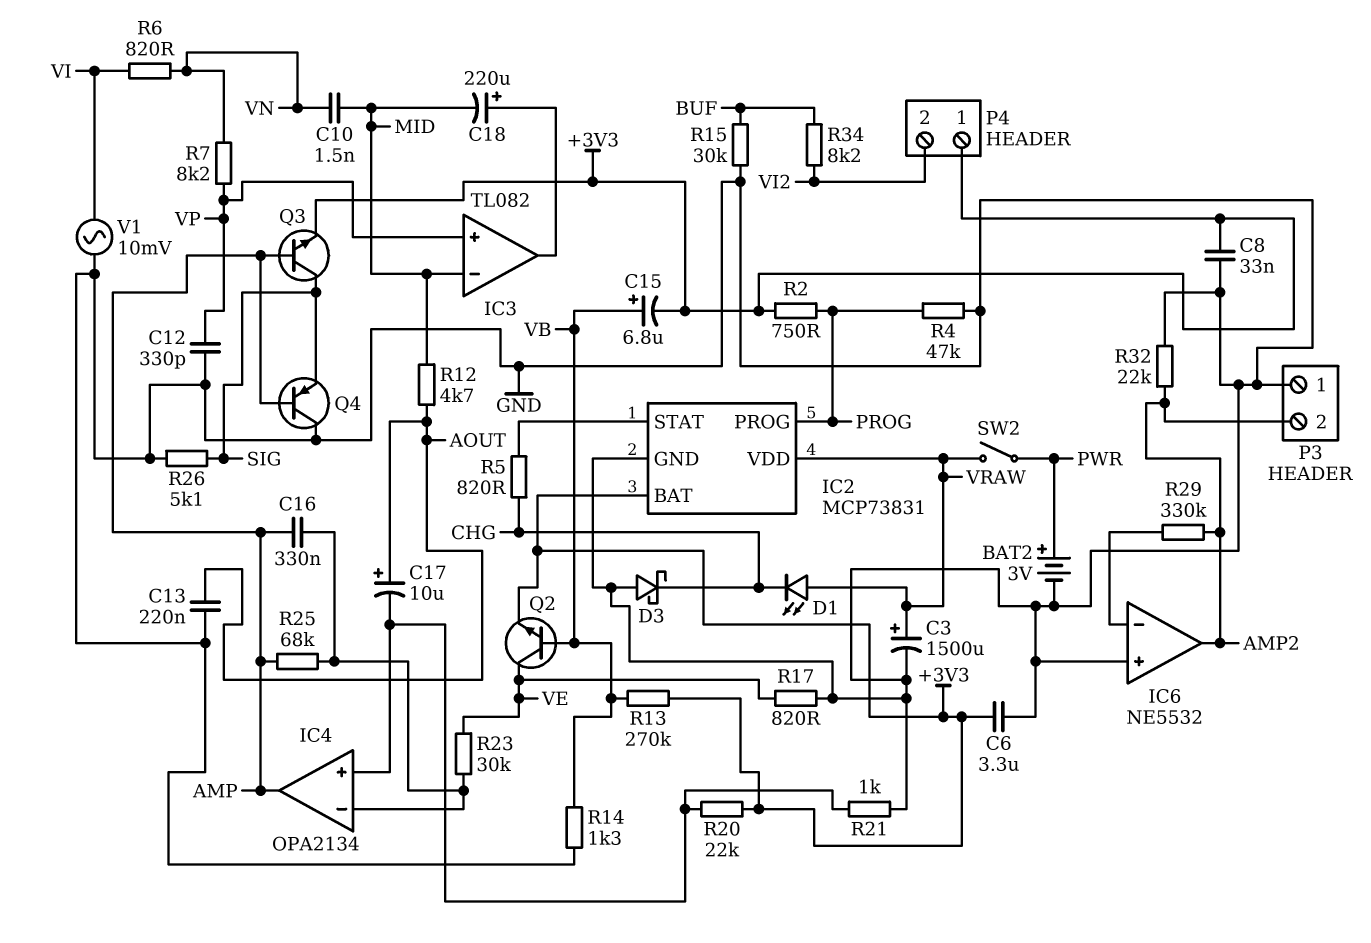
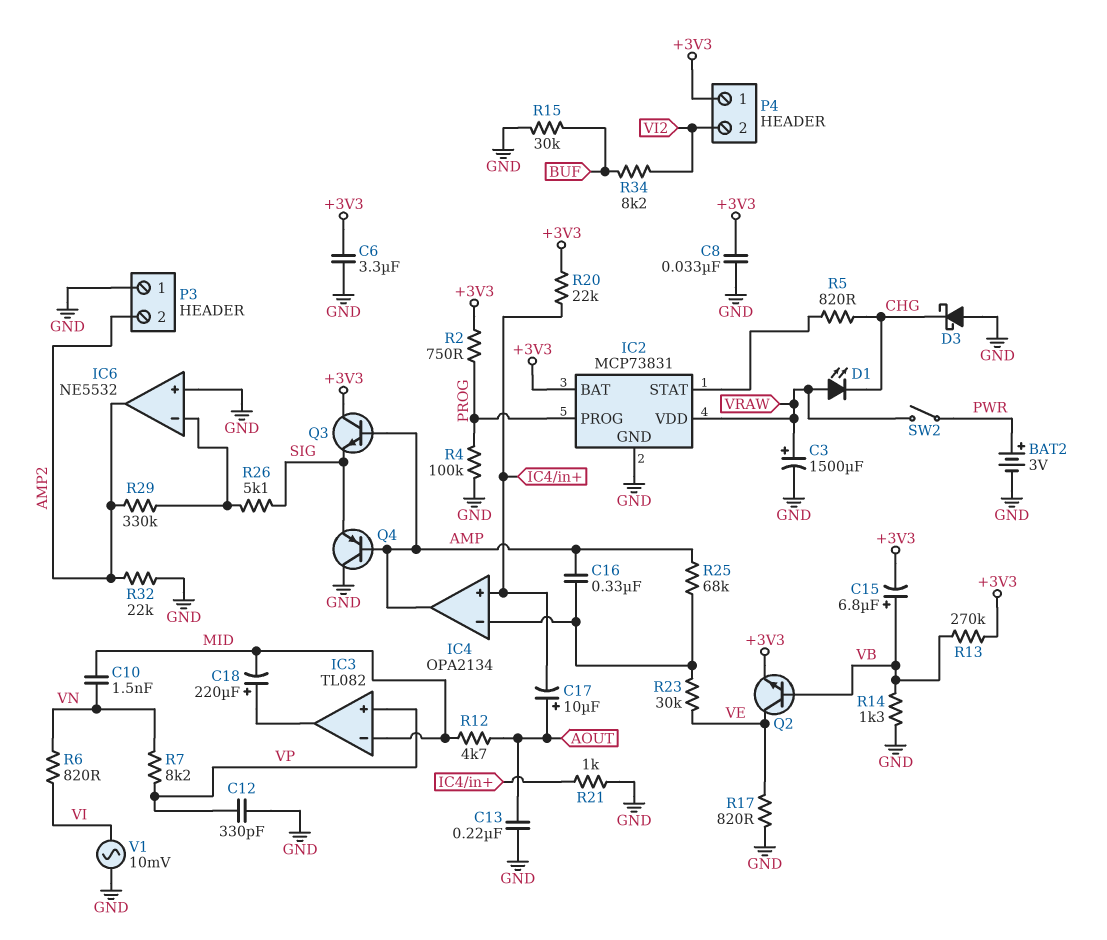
Q3: NPN (B AMP, C SIG, E +3V3) -> NPN (B AMP, C +3V3, E SIG)
R4: 47k (GND, PROG) -> 100k (GND, PROG)
R26: 5.1k (GND, SIG) -> 5.1k (IC6/in-, SIG)

